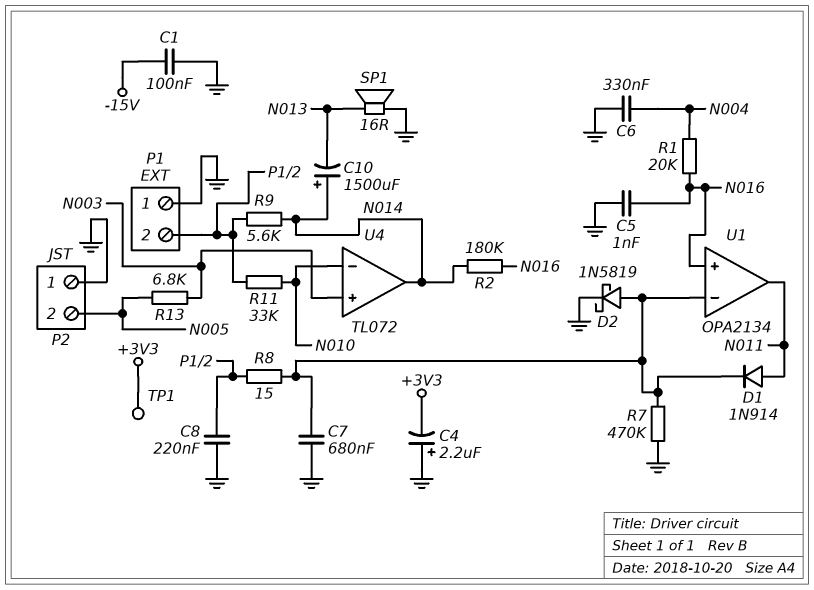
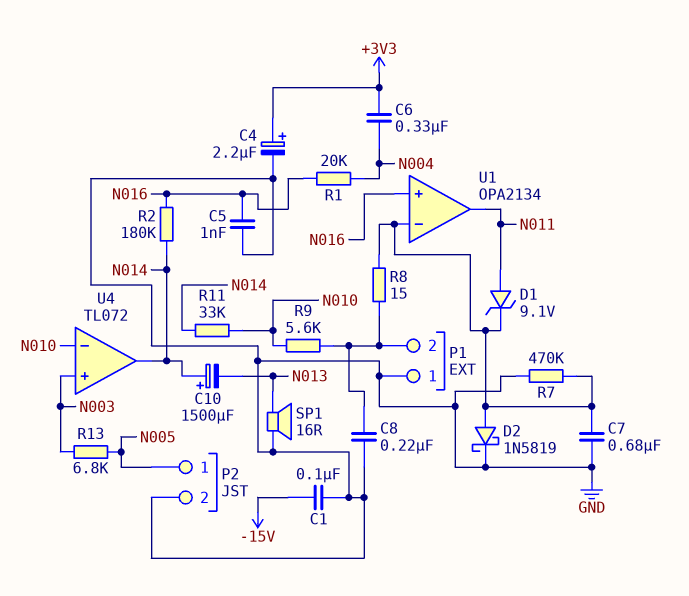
C4: 2.2uF (plus GND, minus +3V3) -> 2.2uF (plus +3V3, minus GND)
C6: 330nF (GND, N004) -> 330nF (+3V3, N004)
D1: diode 1N914 (A N011, K U1/in-) -> zener 9.1V (A N011, K U1/in-)
P2 pin 1: GND -> N005
P2 pin 2: N005 -> GND
R9: 5.6k (N014, P1/2) -> 5.6k (N010, P1/2)
R11: 33k (N010, P1/2) -> 33k (N010, N014)
TP1: test point (+3V3) -> none

